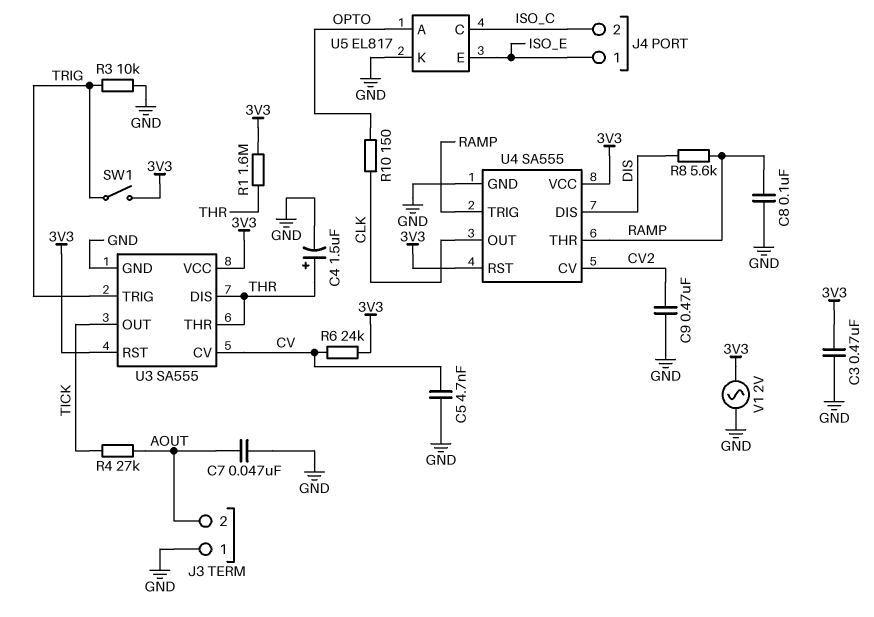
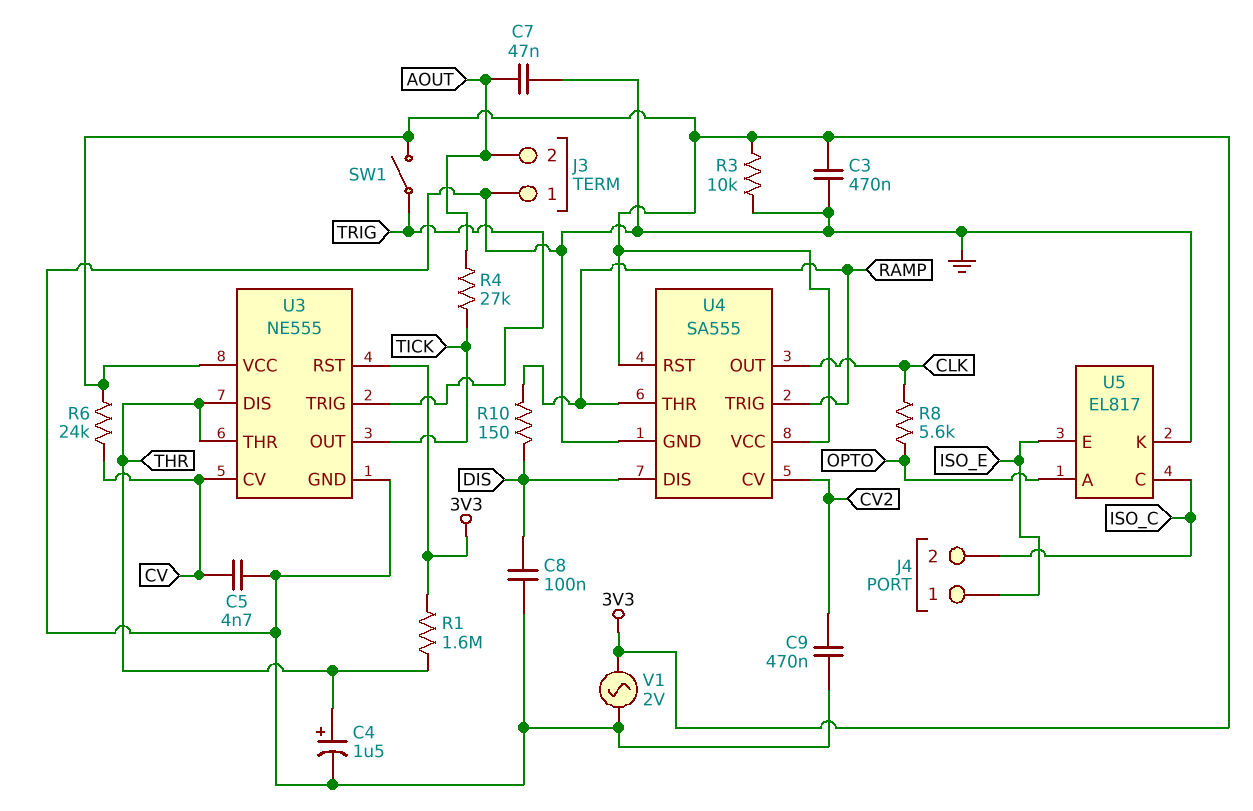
C8: 100nF (GND, RAMP) -> 100nF (DIS, GND)
R3: 10k (GND, TRIG) -> 10k (3V3, GND)
R8: 5.6k (DIS, RAMP) -> 5.6k (CLK, OPTO)
R10: 150 (CLK, OPTO) -> 150 (DIS, RAMP)
U3: SA555 -> NE555

